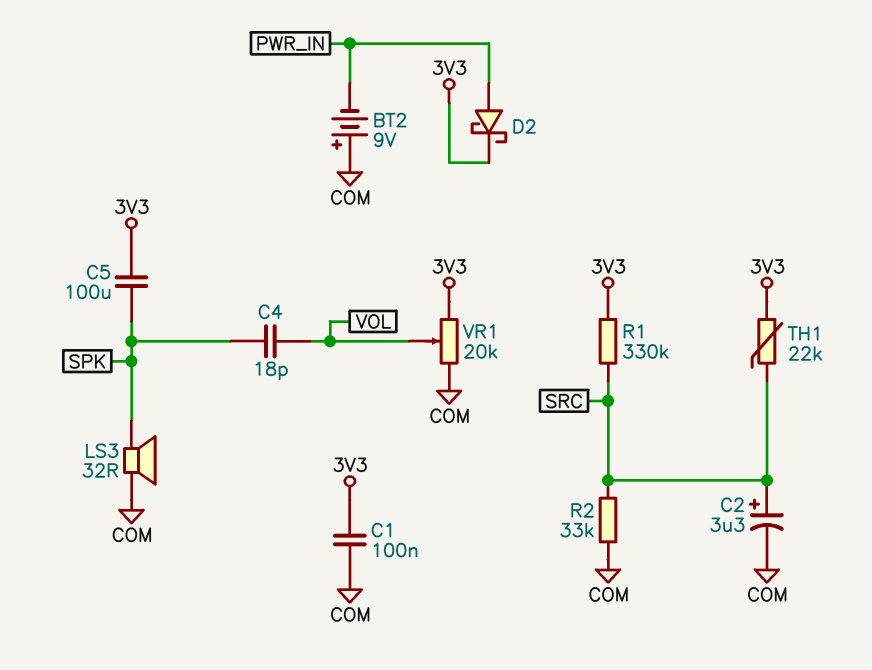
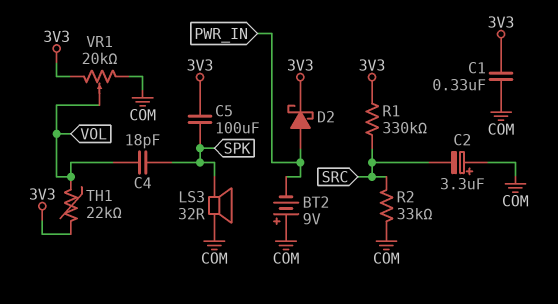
C1: 100nF (3V3, COM) -> 330nF (3V3, COM)
C2: 3.3uF (plus SRC, minus COM) -> 3.3uF (plus COM, minus SRC)
TH1: 22k (3V3, SRC) -> 22k (3V3, VOL)

